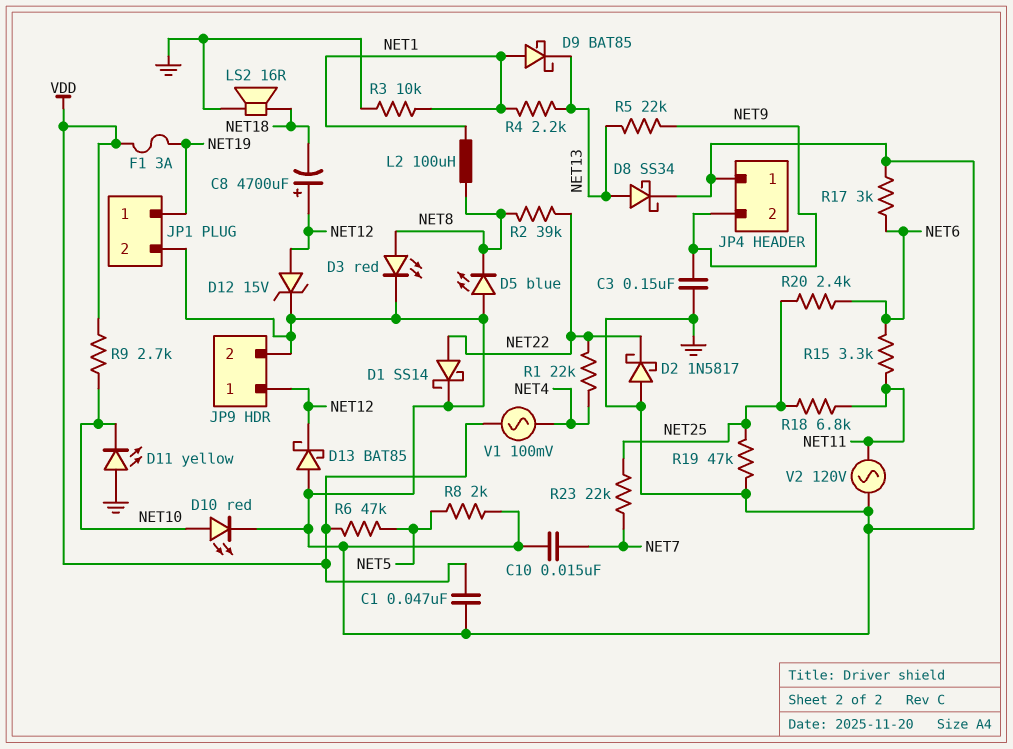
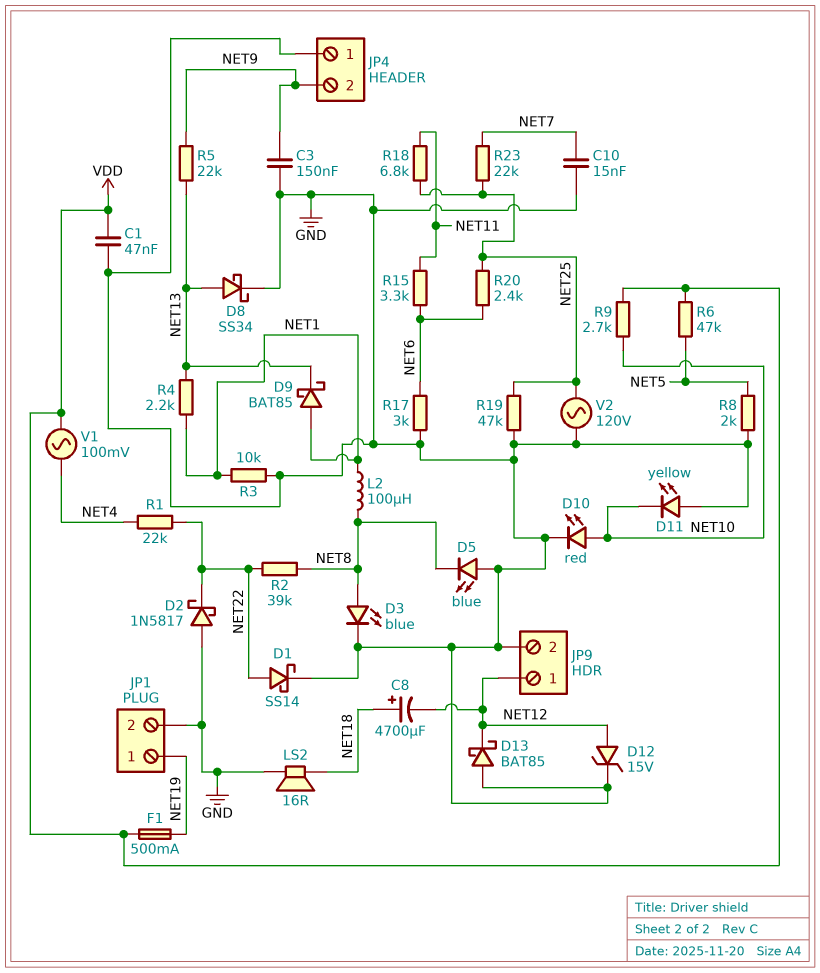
C8: 4700uF (plus NET12, minus NET18) -> 4700uF (plus NET18, minus NET12)
D3: LED red (A NET8, K GND) -> LED blue (A NET8, K GND)
F1: 3A (NET19, VDD) -> 500mA (NET19, VDD)
V2: AC 120V (GND, NET11) -> AC 120V (GND, NET25)

